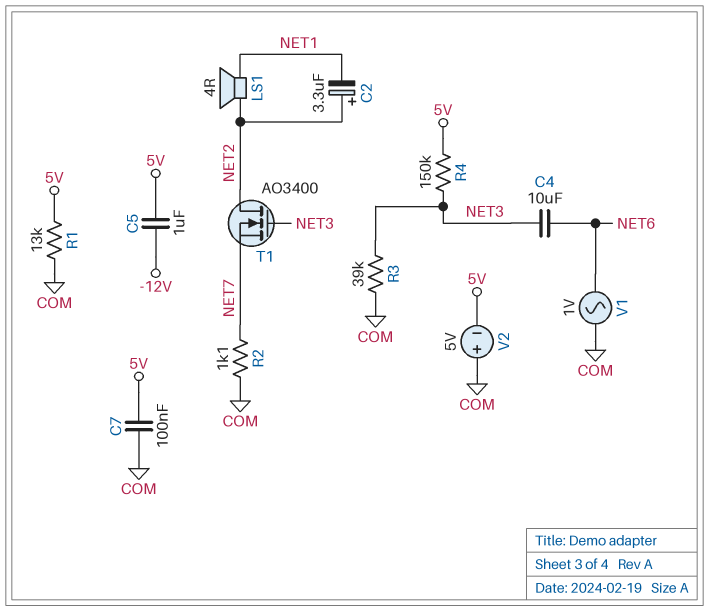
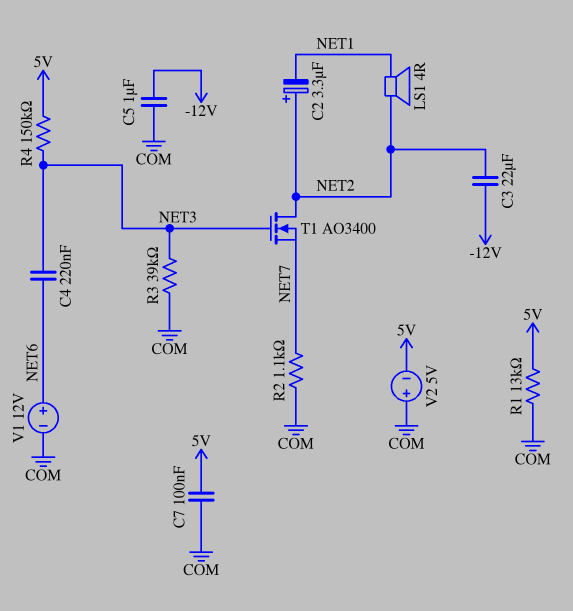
C3: none -> 22uF (-12V, NET2)
C4: 10uF (NET3, NET6) -> 220nF (NET3, NET6)
C5: 1uF (-12V, 5V) -> 1uF (-12V, COM)
V1: AC 1V (COM, NET6) -> 12V (plus NET6, minus COM)

